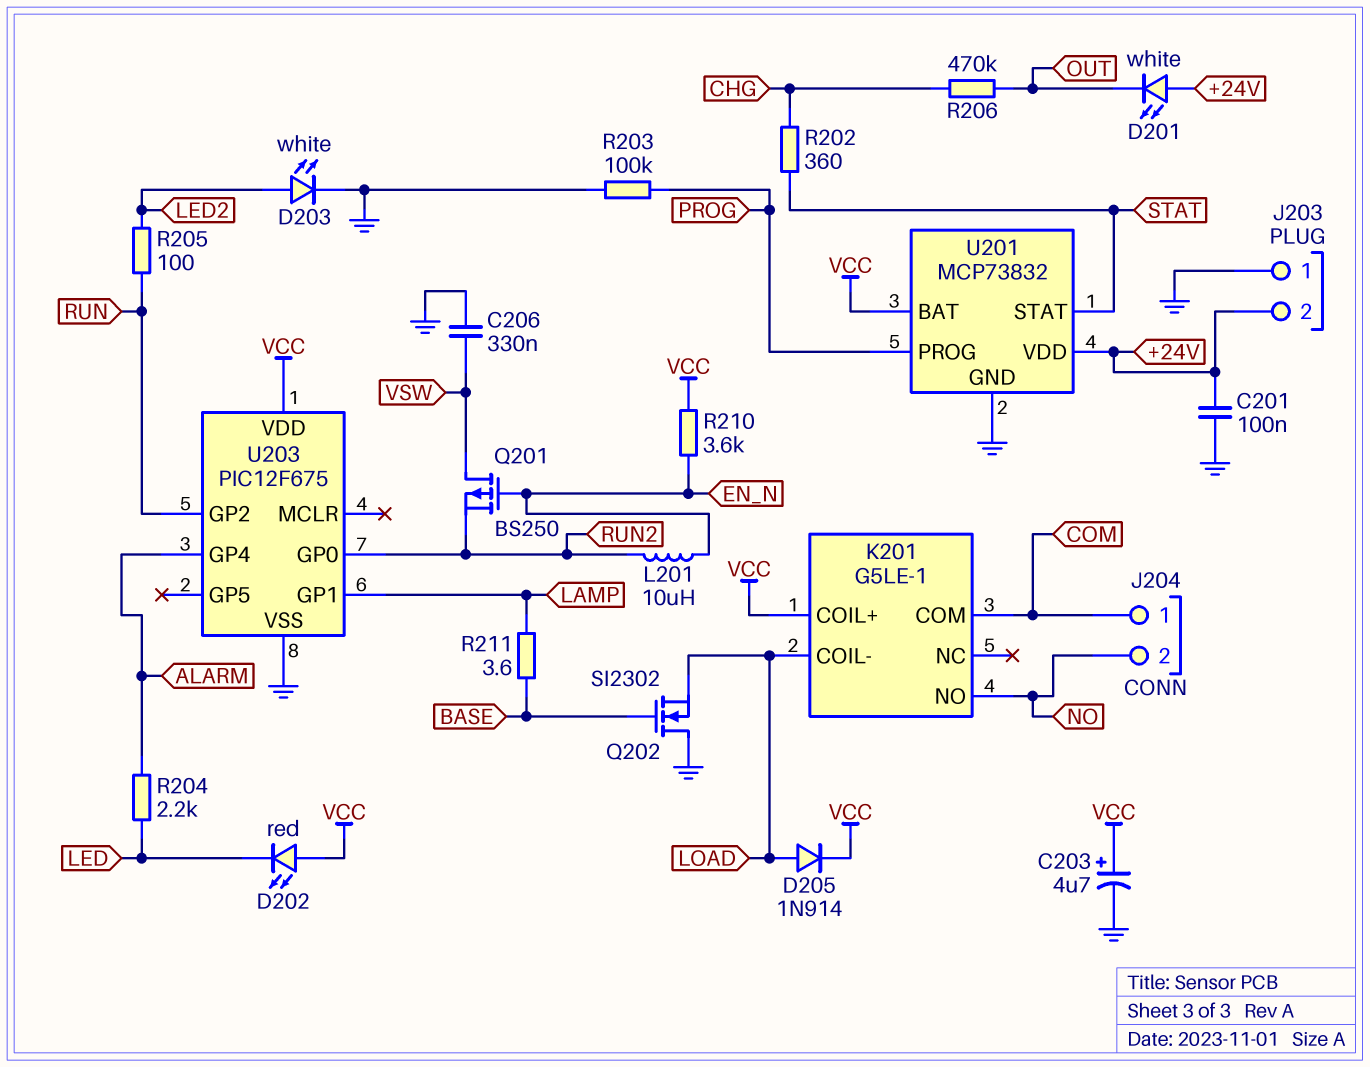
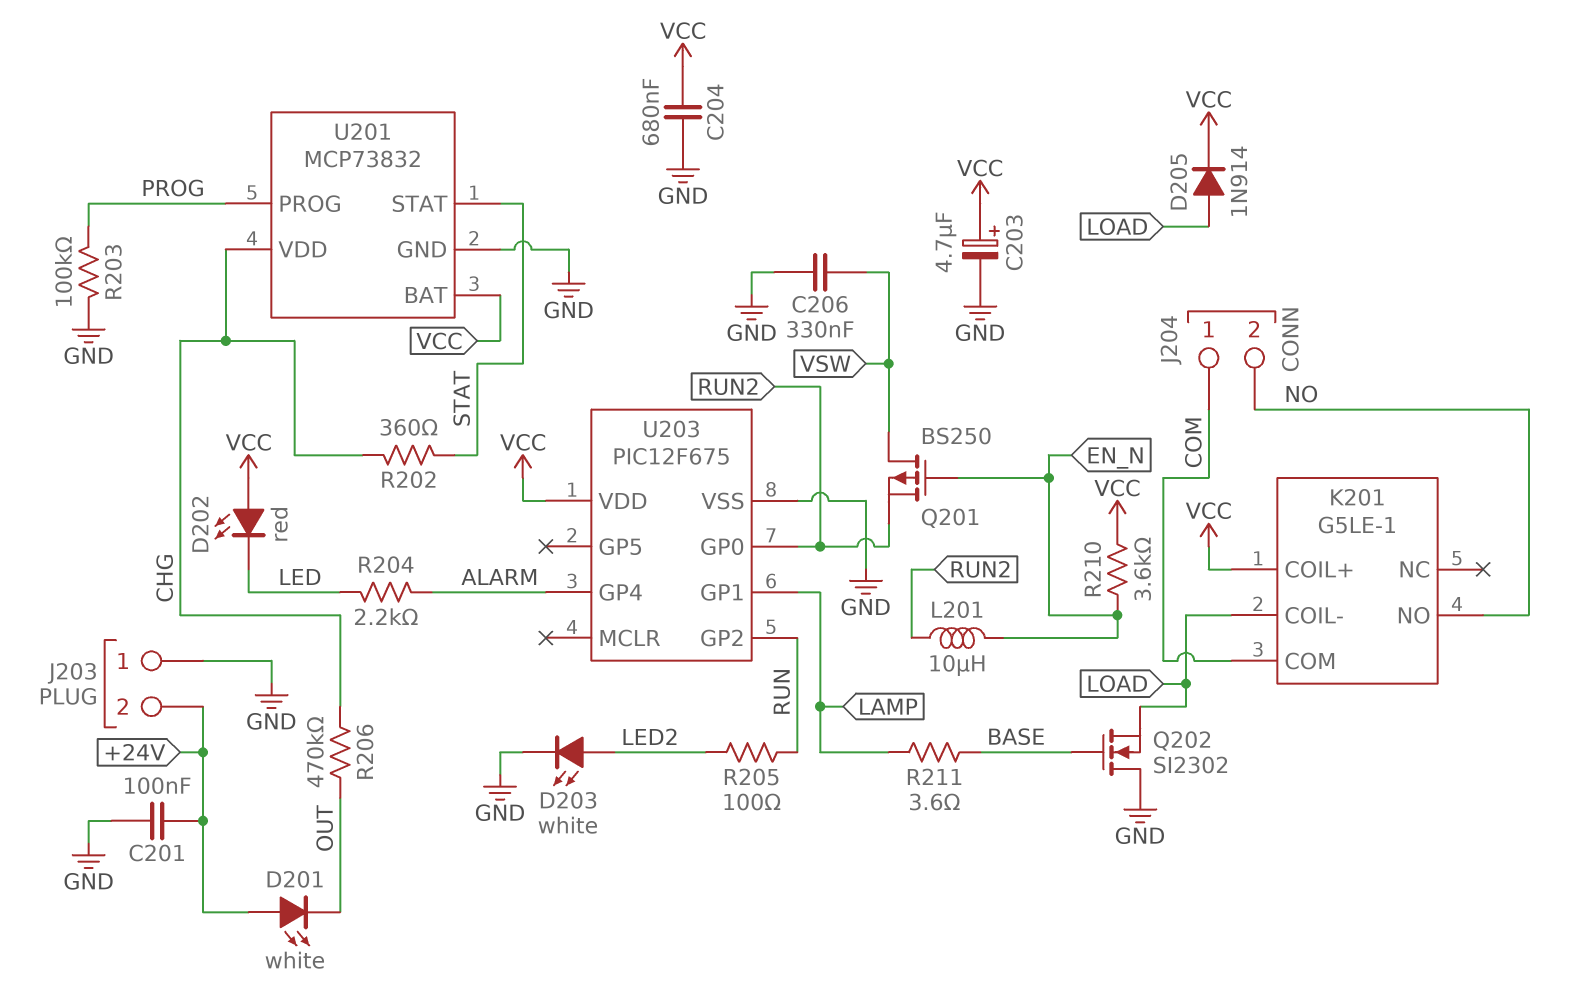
C204: none -> 680nF (GND, VCC)
U201 pin VDD: +24V -> CHG

